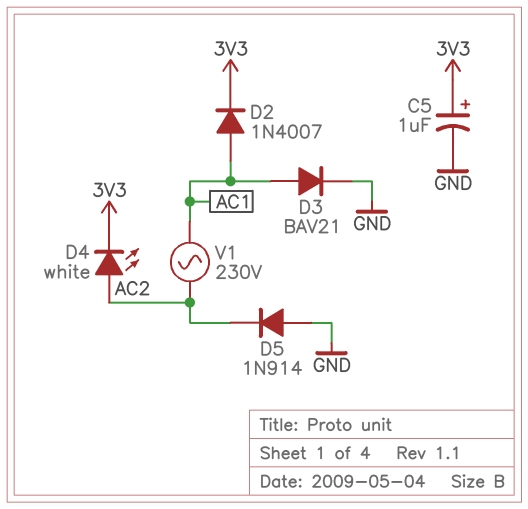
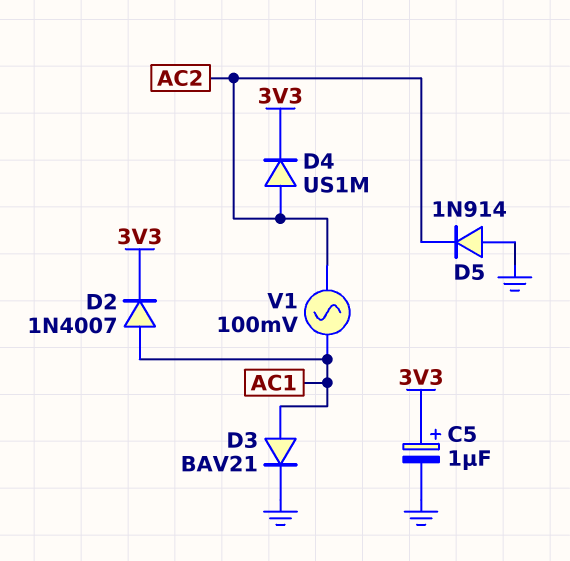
D4: LED white (A AC2, K 3V3) -> diode US1M (A AC2, K 3V3)
V1: AC 230V (AC1, AC2) -> AC 100mV (AC1, AC2)

